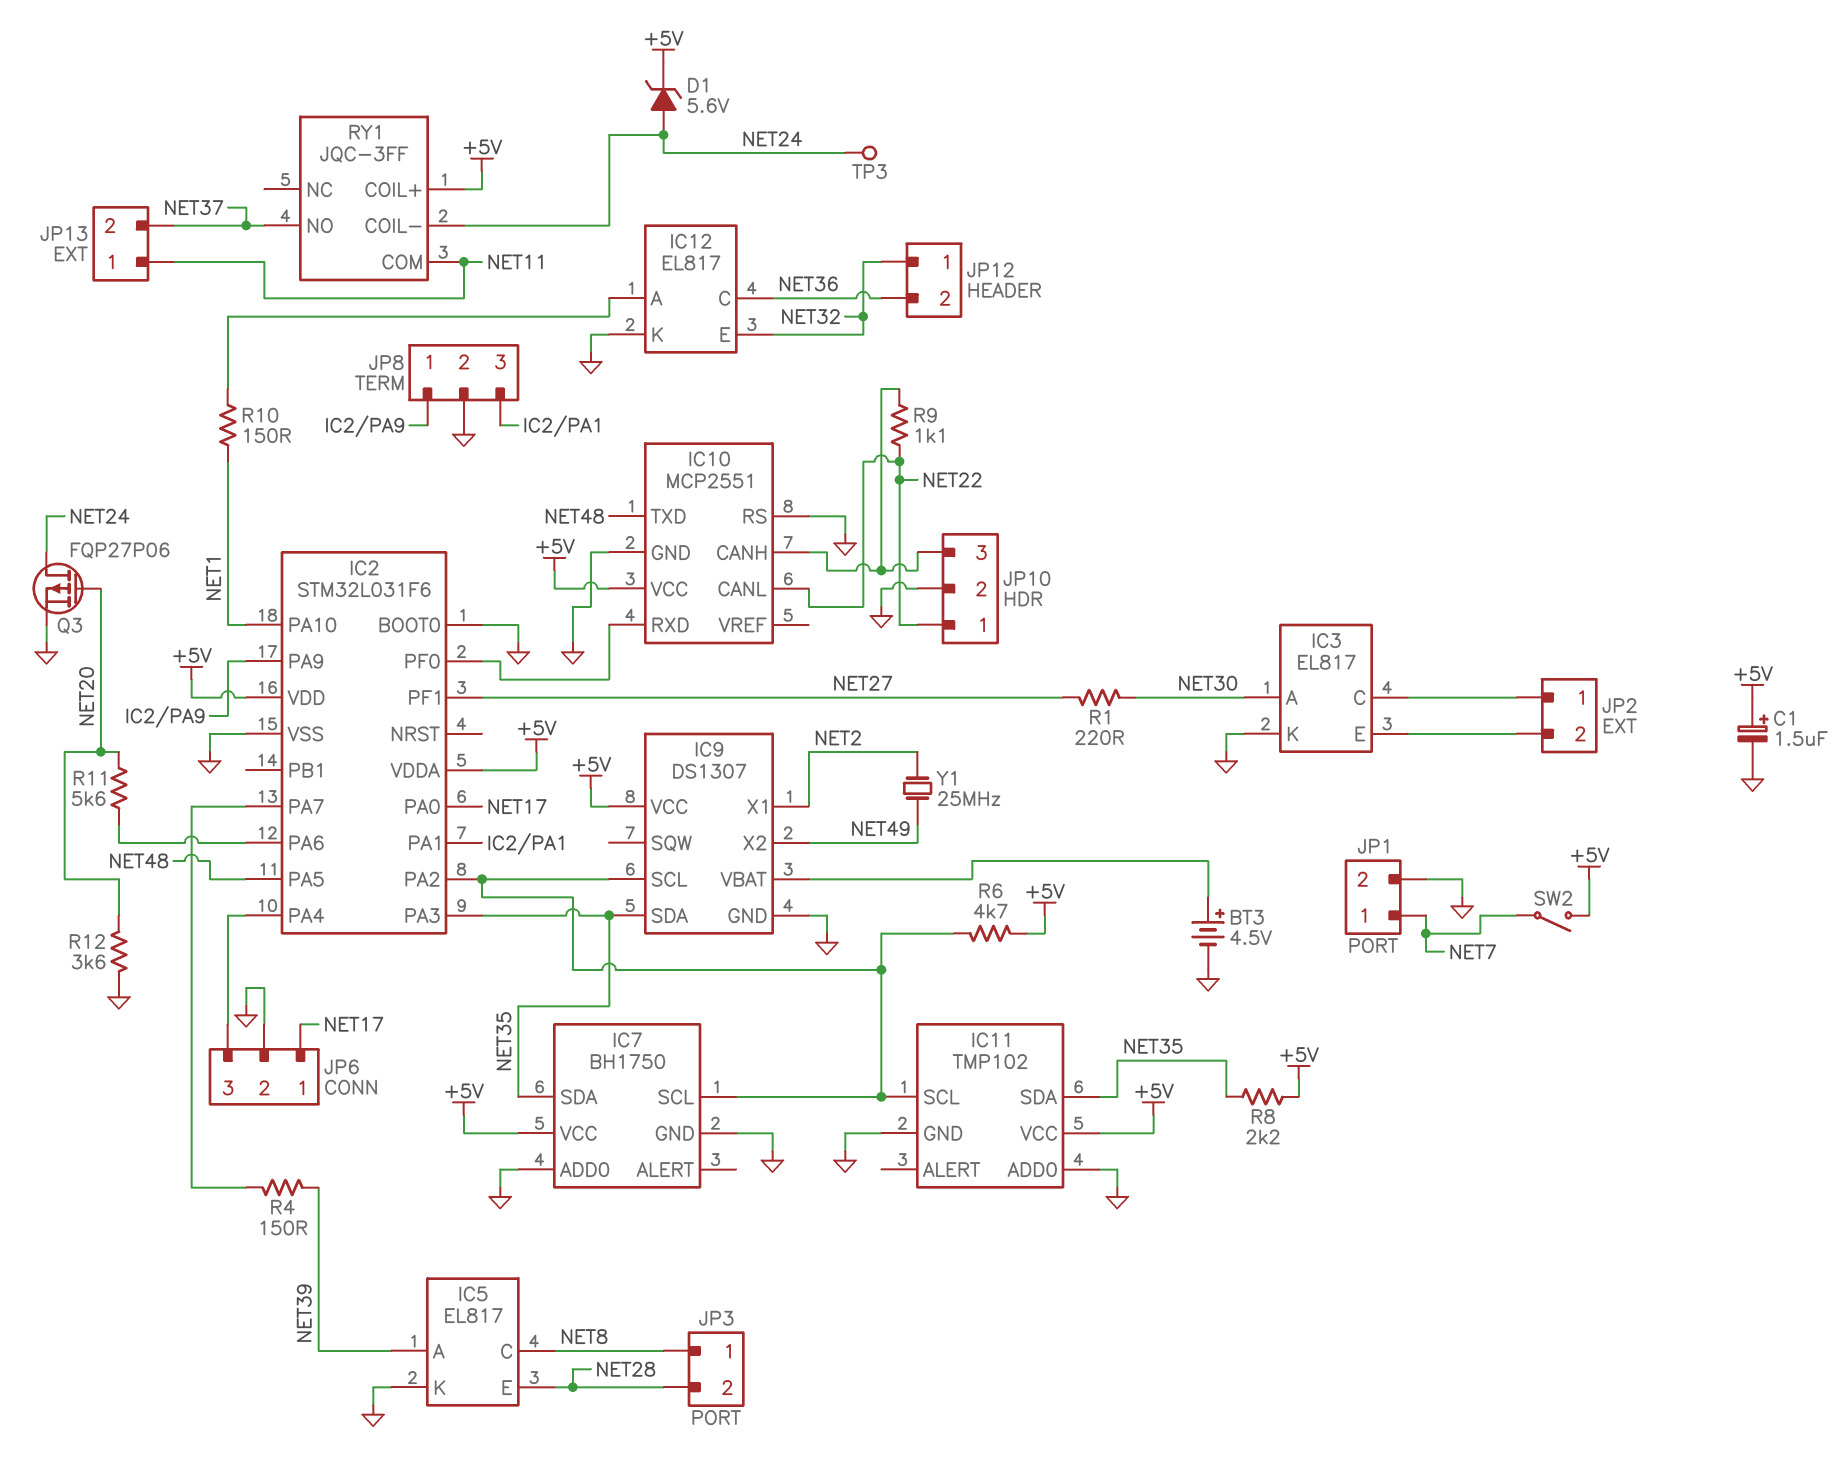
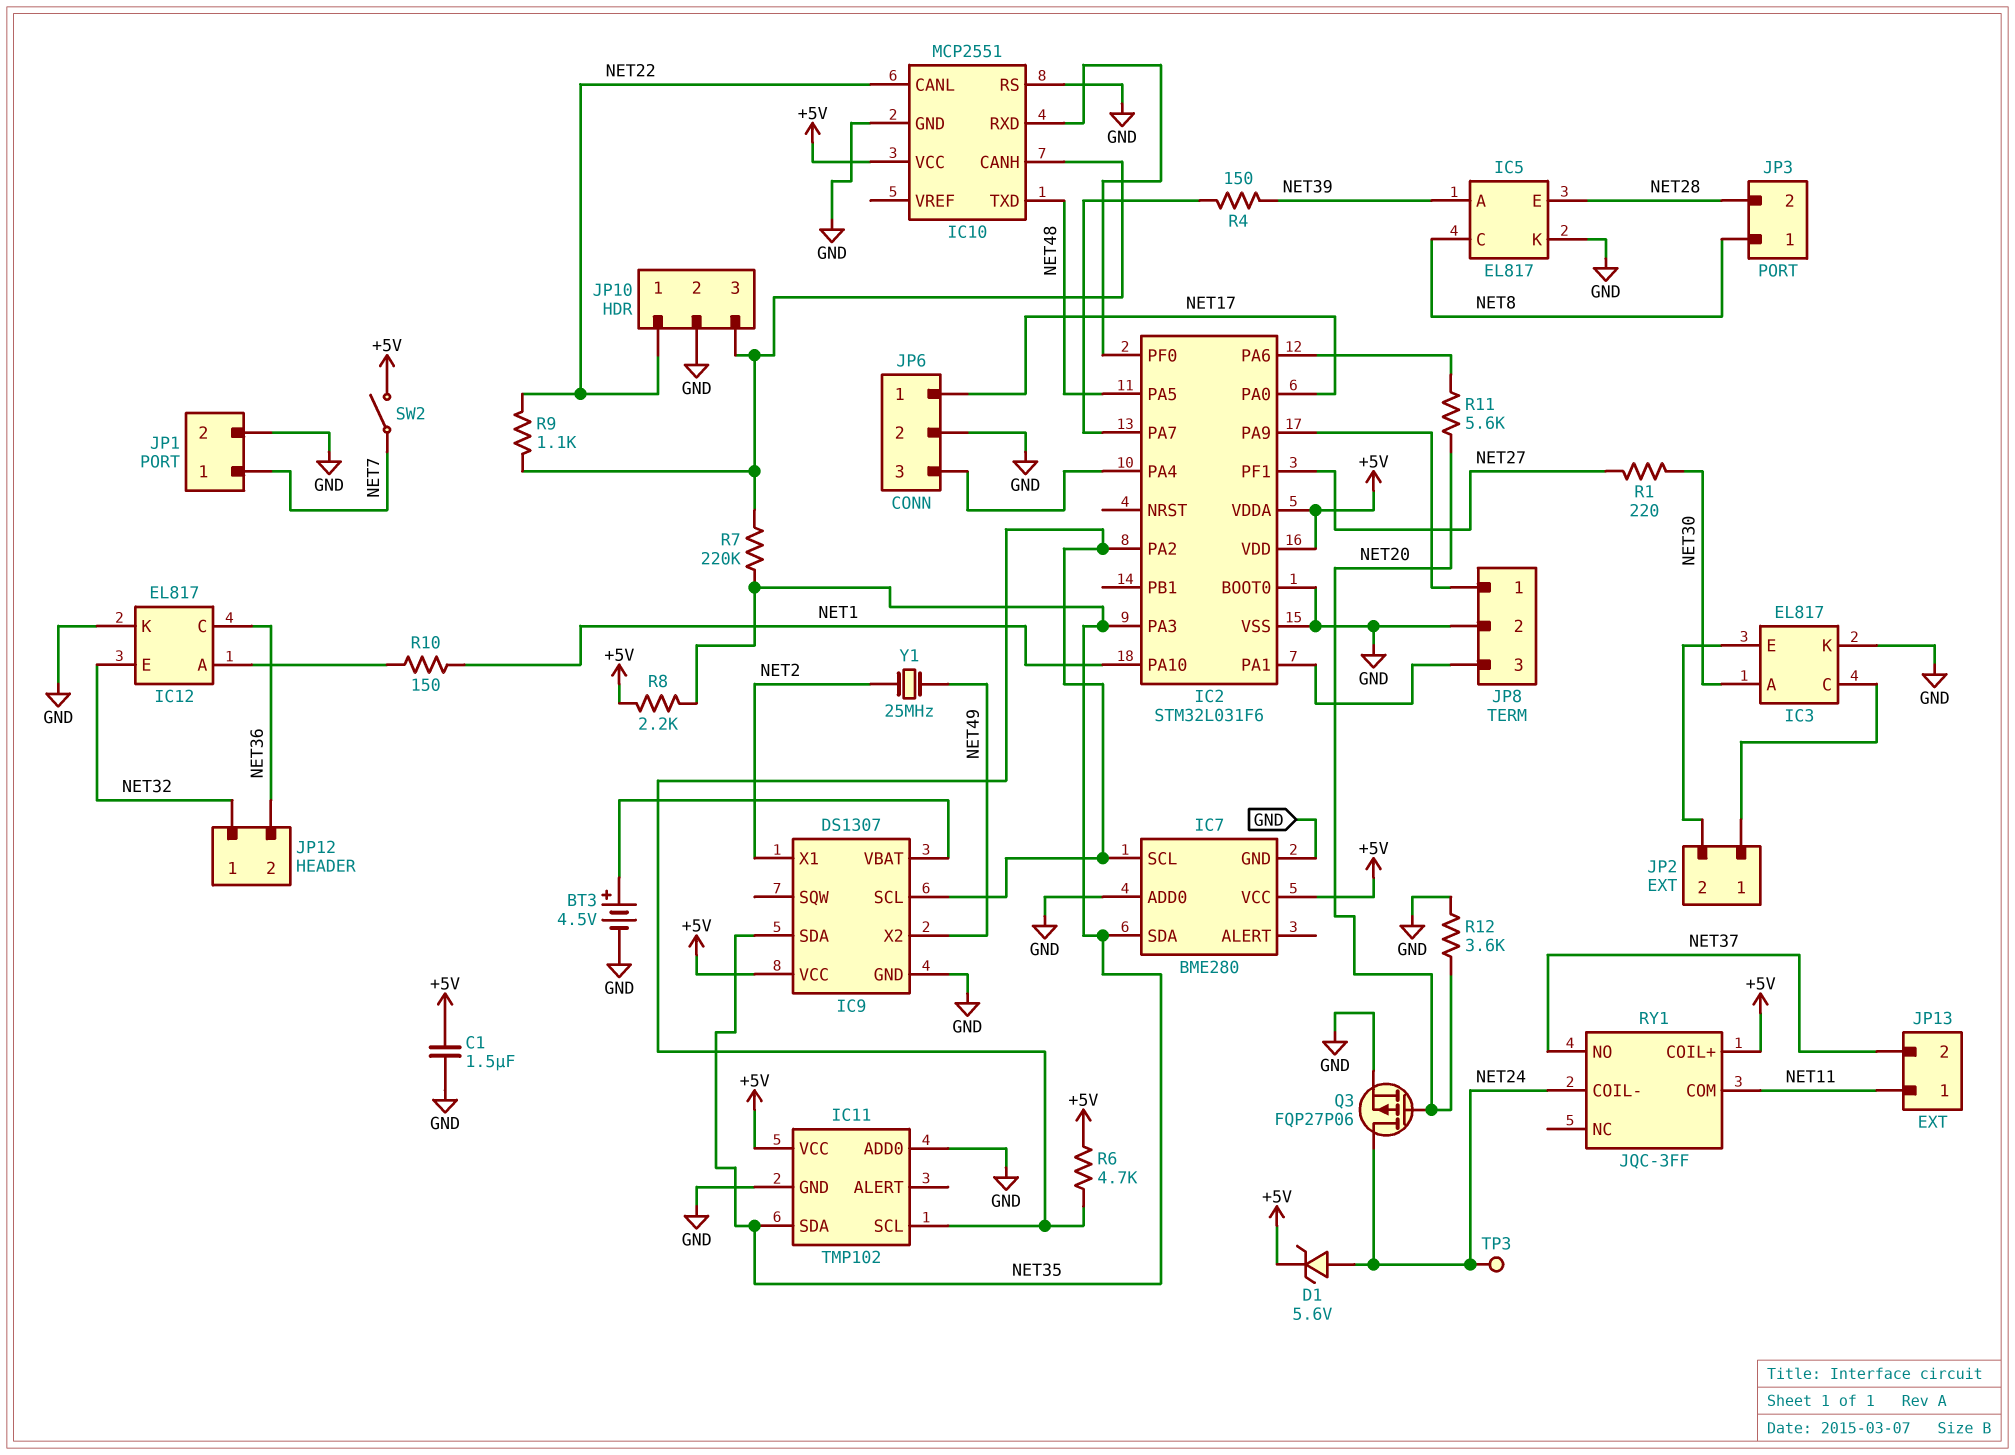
C1: 1.5uF (plus +5V, minus GND) -> 1.5uF (+5V, GND)
IC7: BH1750 -> BME280
R7: none -> 220k (IC10/CANH, NET35)

